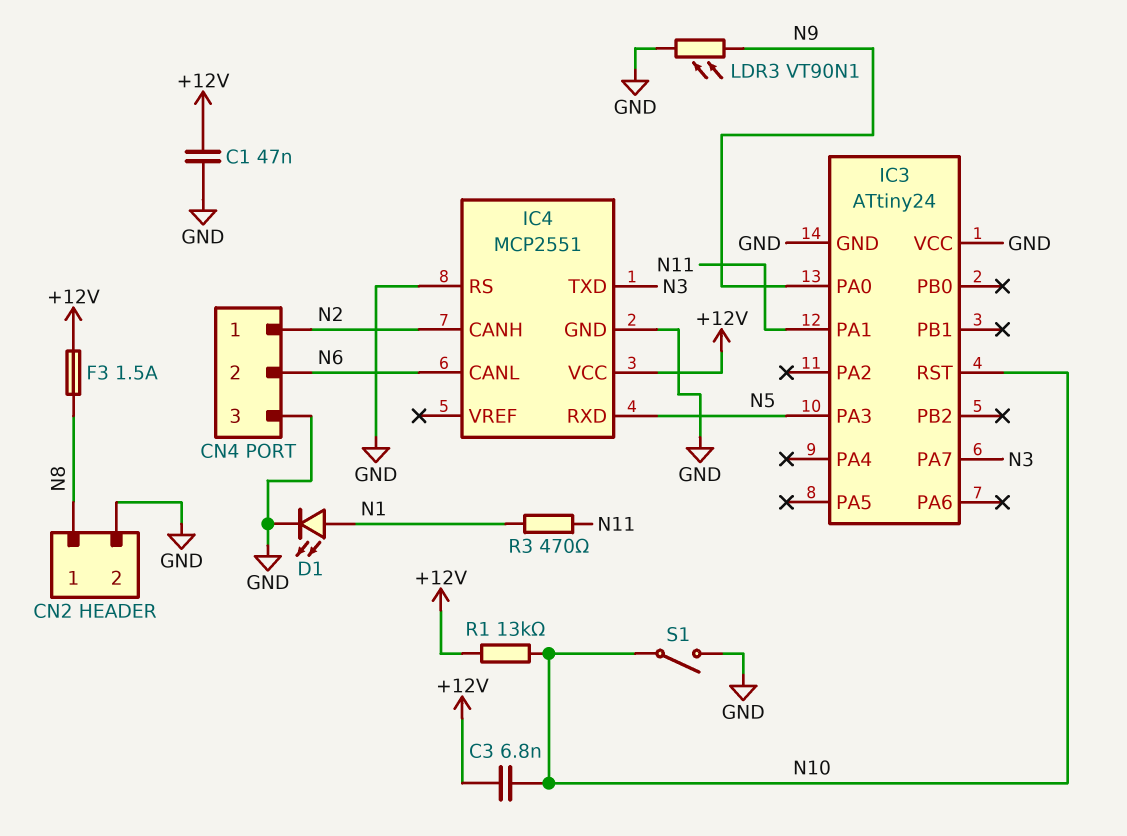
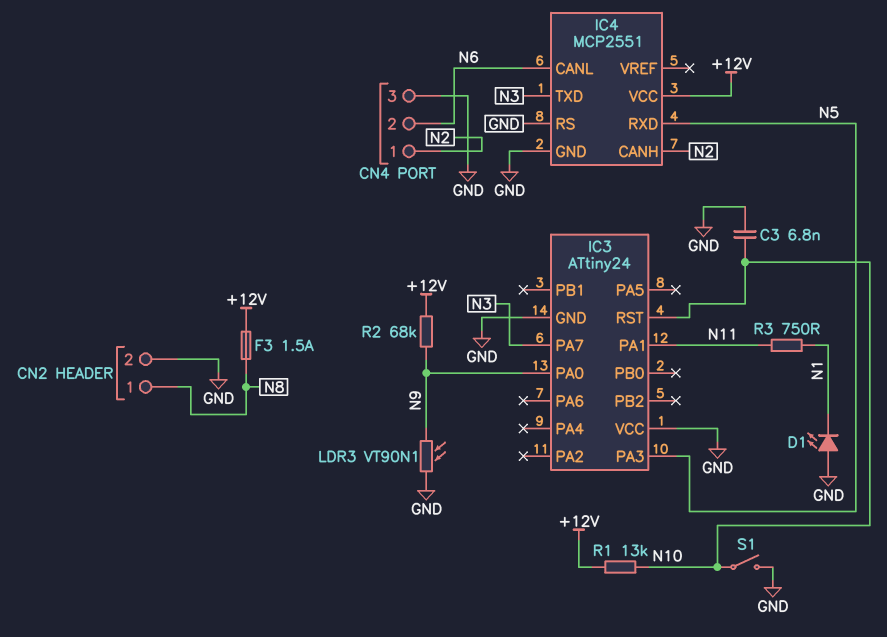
C1: 47nF (+12V, GND) -> none
C3: 6.8nF (+12V, N10) -> 6.8nF (GND, N10)
D1: LED (A N1, K GND) -> LED (A GND, K N1)
R2: none -> 68k (+12V, N9)
R3: 470 (N1, N11) -> 750 (N1, N11)

